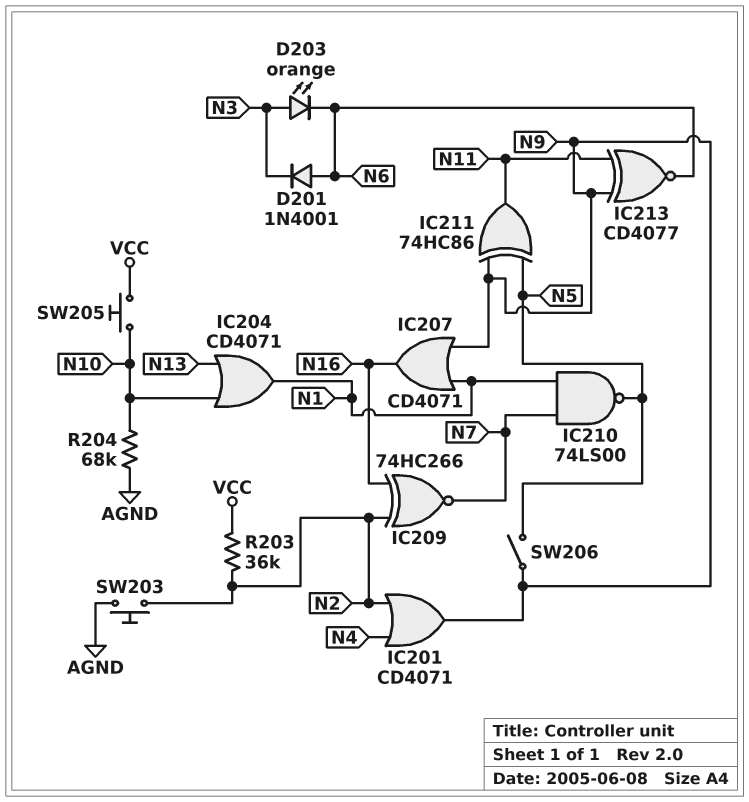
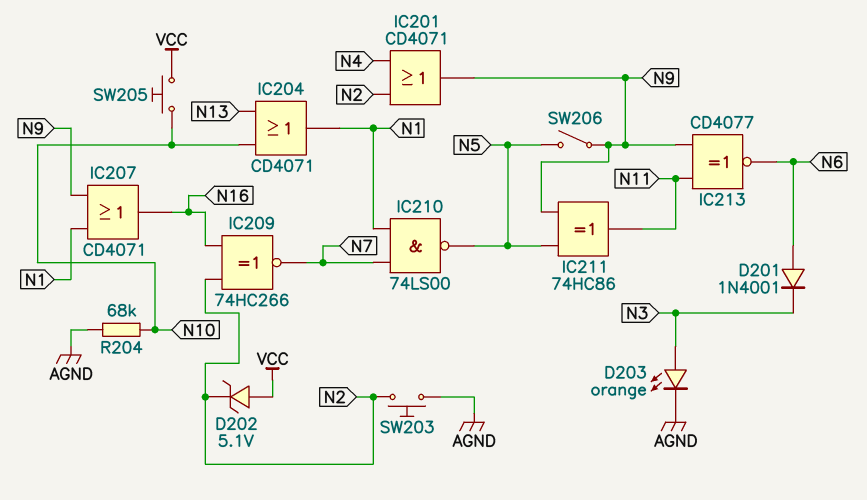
D202: none -> zener 5.1V (A VCC, K N2)
D203: LED orange (A N3, K N6) -> LED orange (A N3, K AGND)
R203: 36k (N2, VCC) -> none

